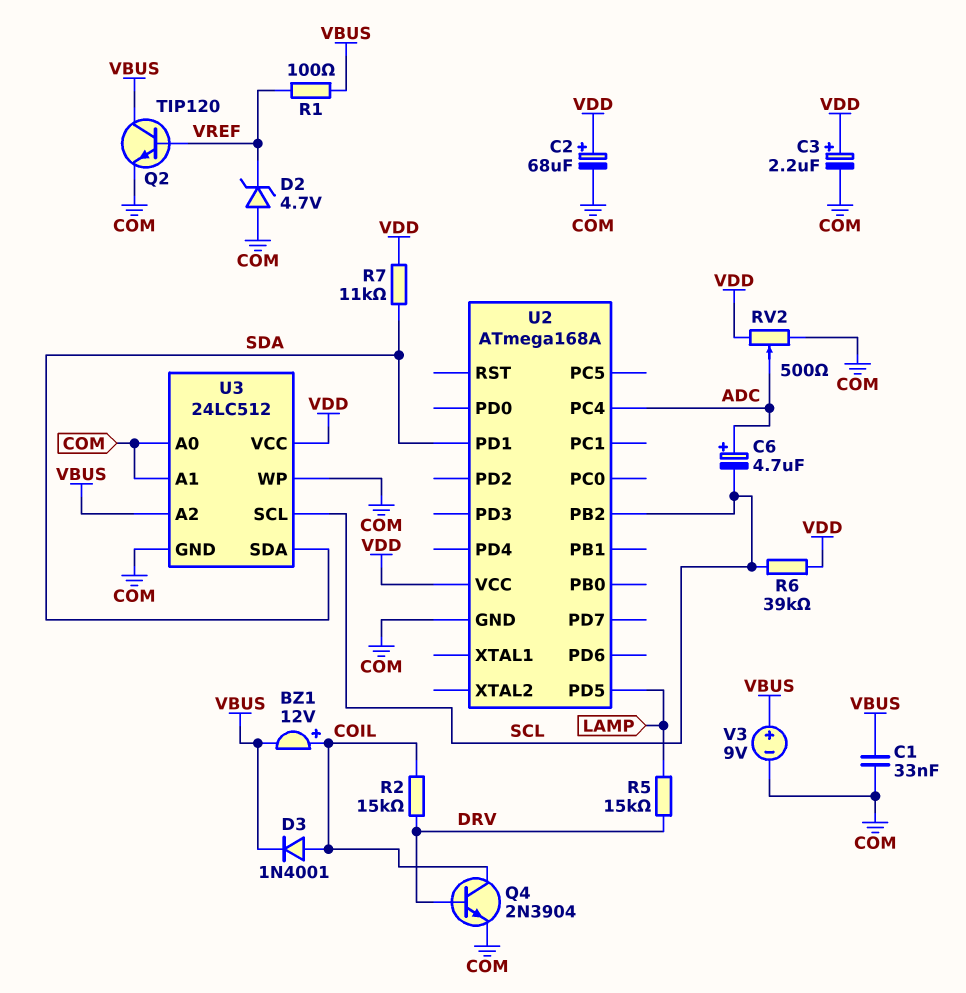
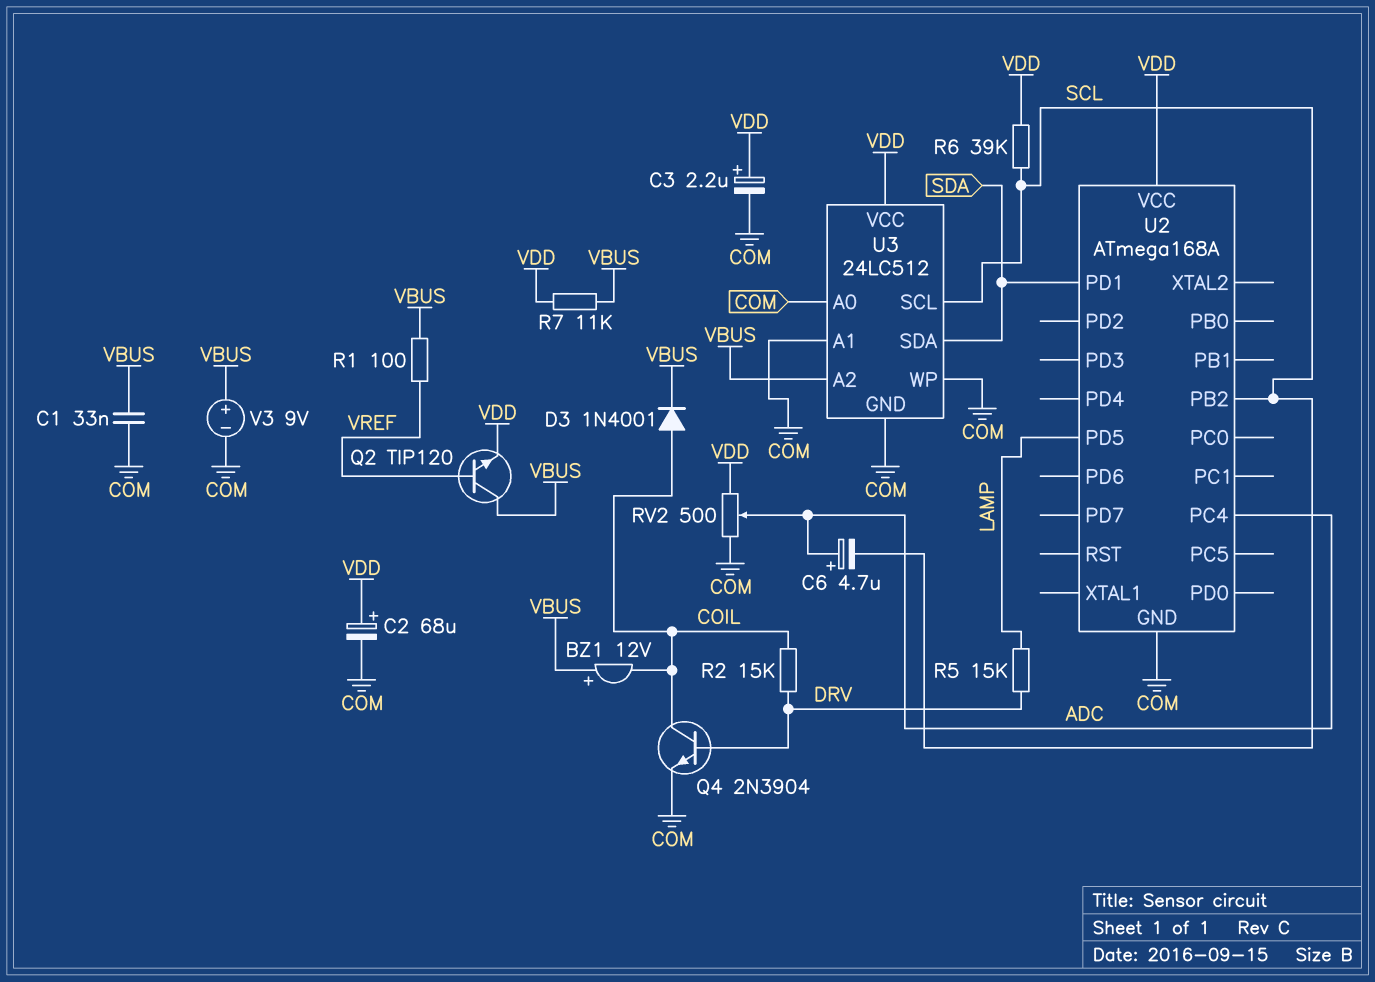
BZ1: buzzer 12V (plus COIL, minus VBUS) -> buzzer 12V (plus VBUS, minus COIL)
D2: zener 4.7V (A COM, K VREF) -> none
Q2: NPN TIP120 (B VREF, C VBUS, E COM) -> NPN TIP120 (B VREF, C VBUS, E VDD)
R7: 11k (SDA, VDD) -> 11k (VBUS, VDD)

